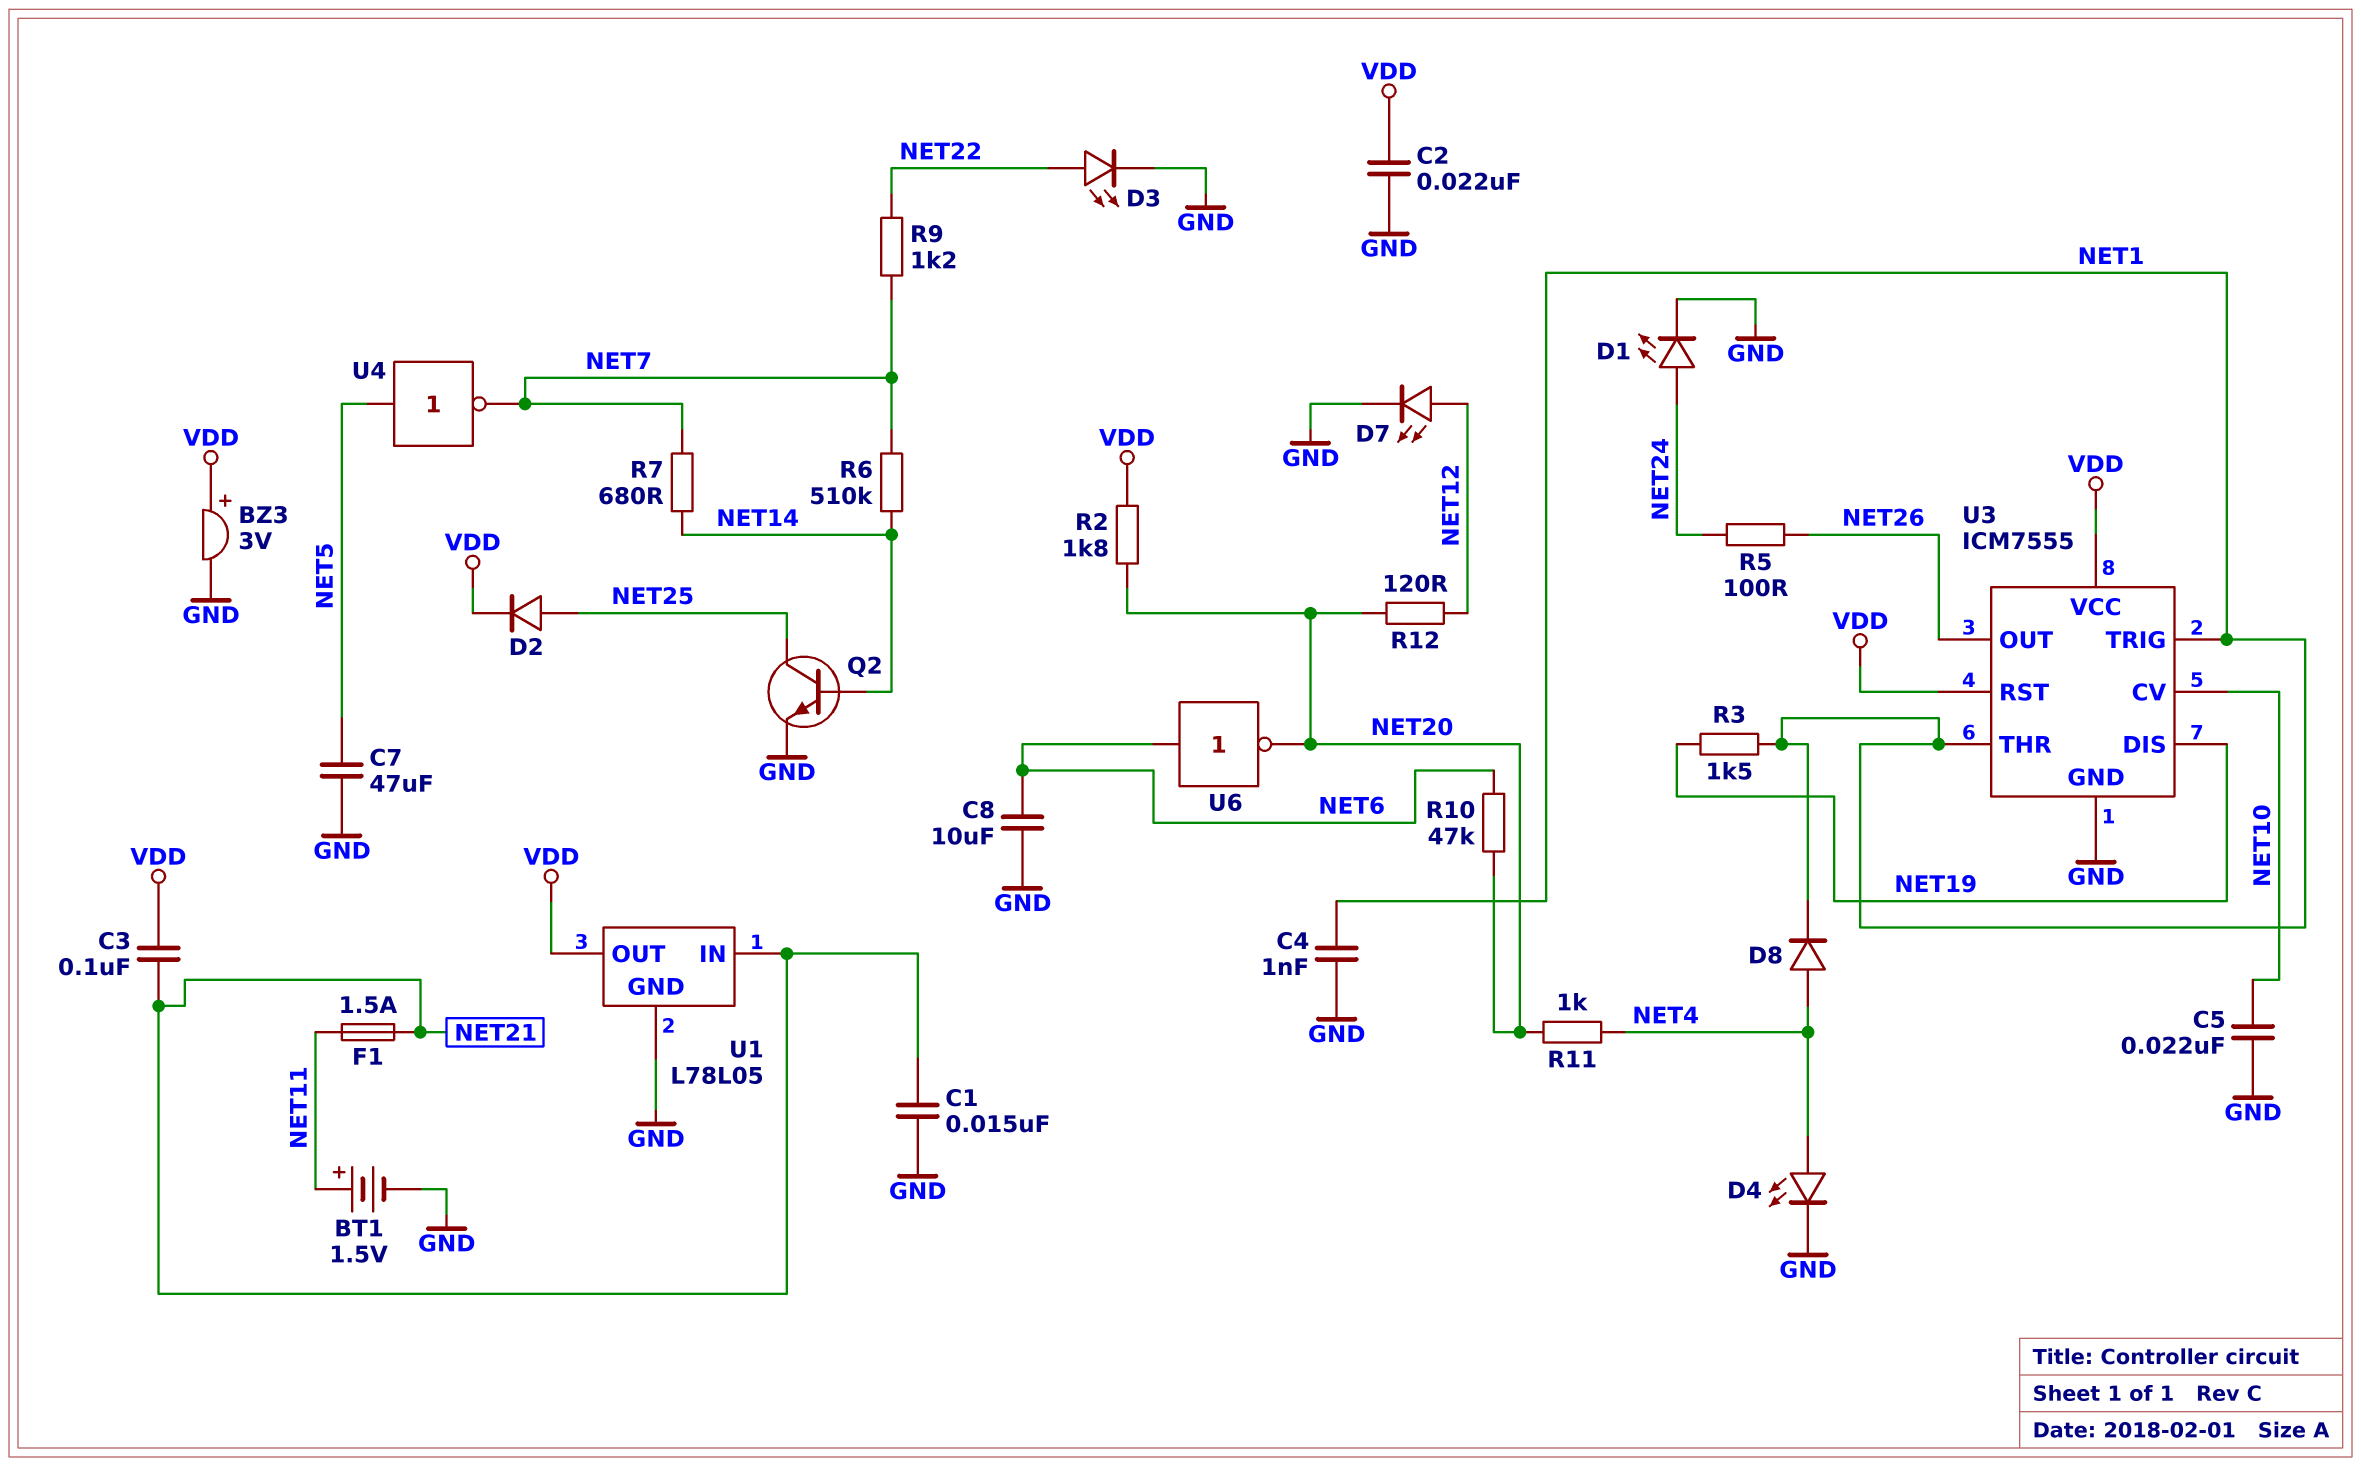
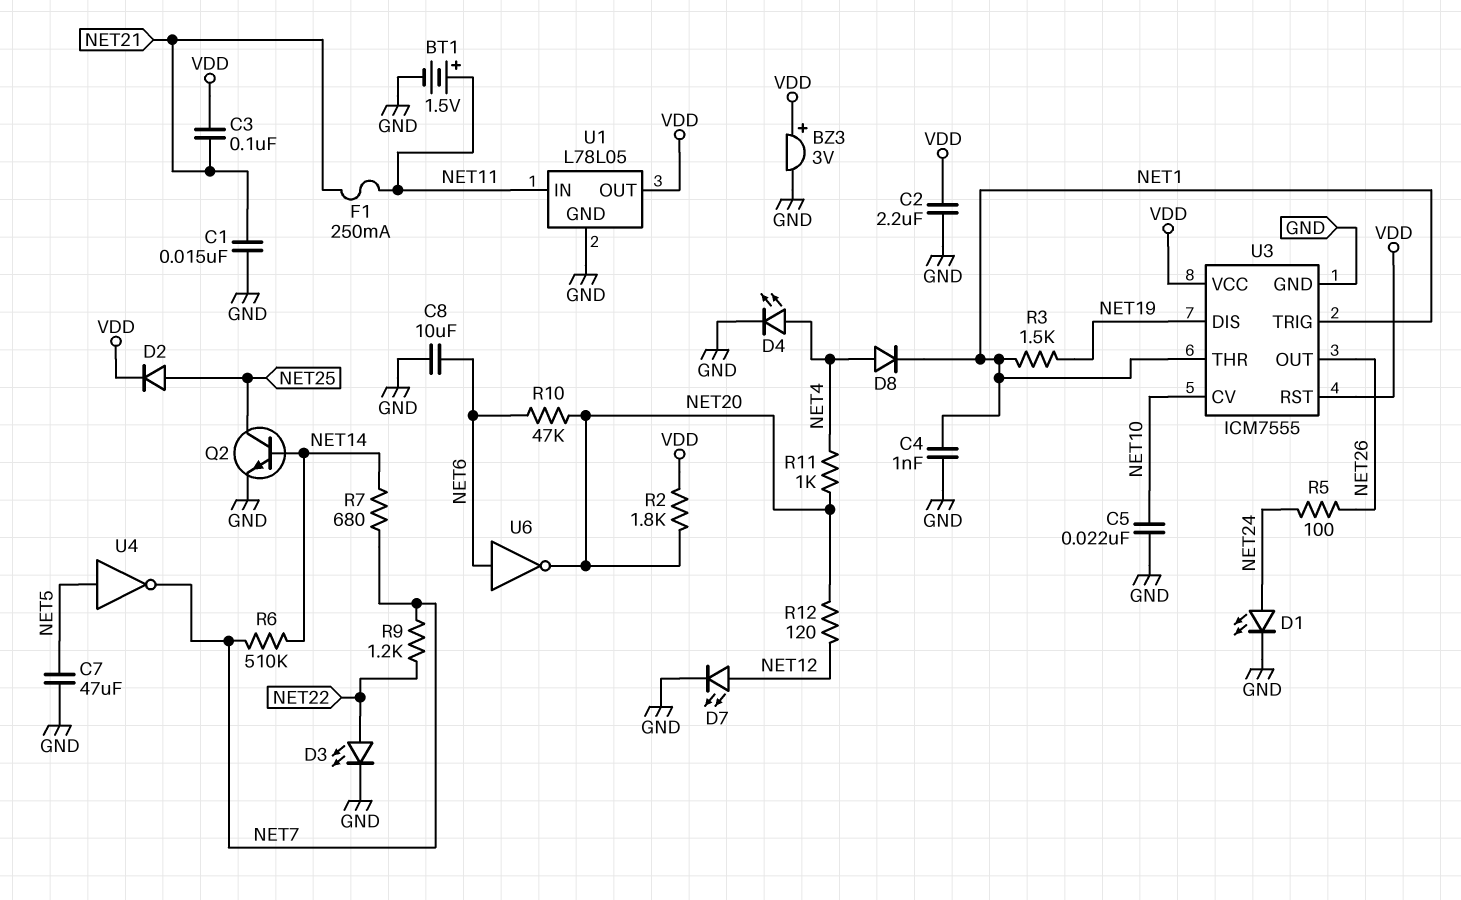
C2: 22nF (GND, VDD) -> 2.2uF (GND, VDD)
F1: 1.5A (NET11, NET21) -> 250mA (NET11, NET21)
U1 pin IN: NET21 -> NET11

